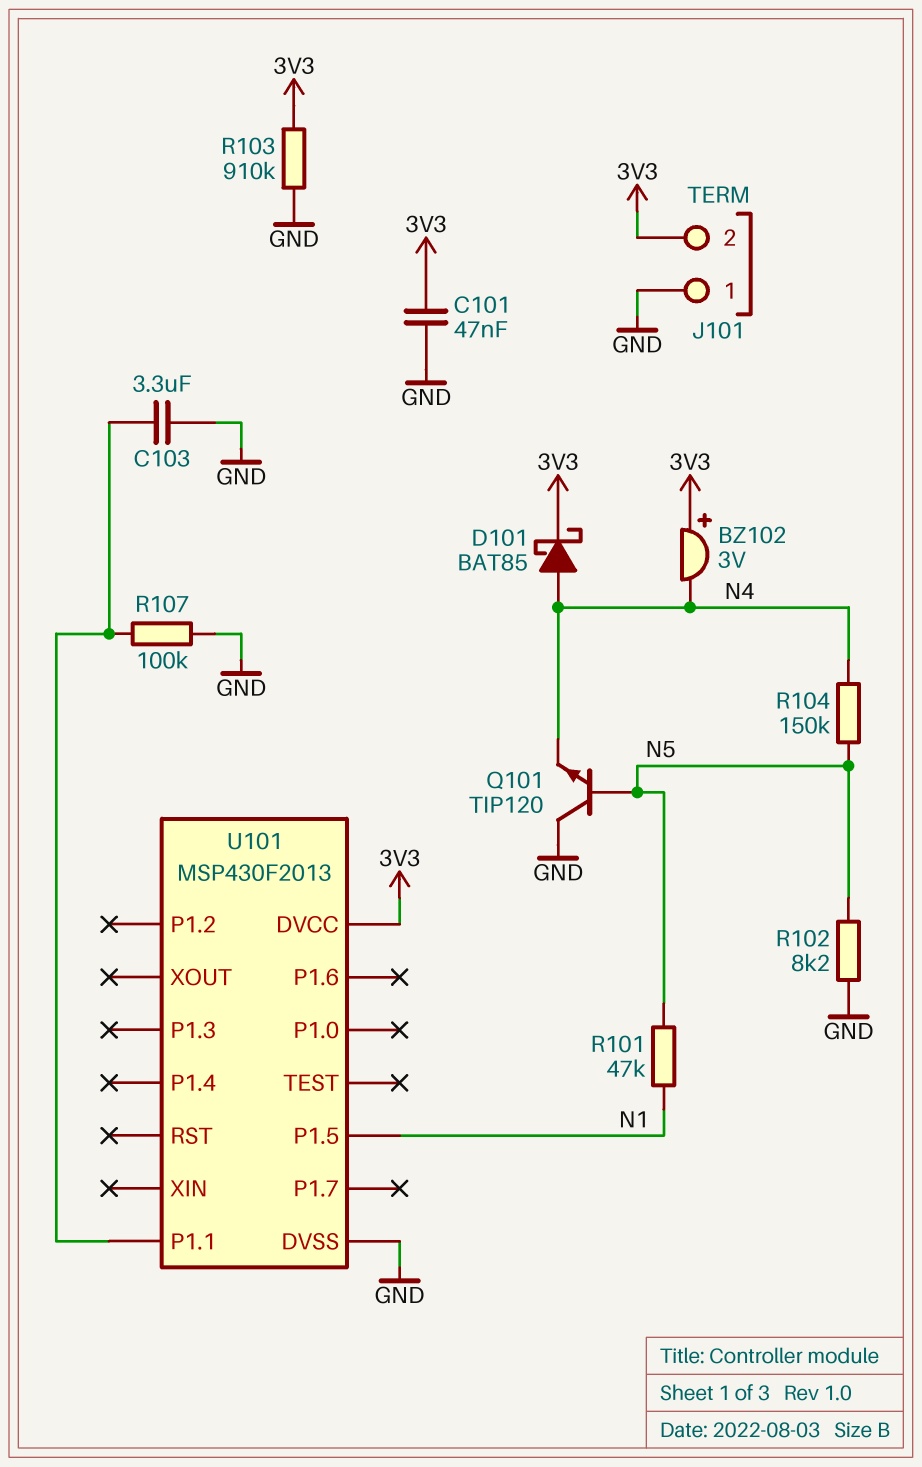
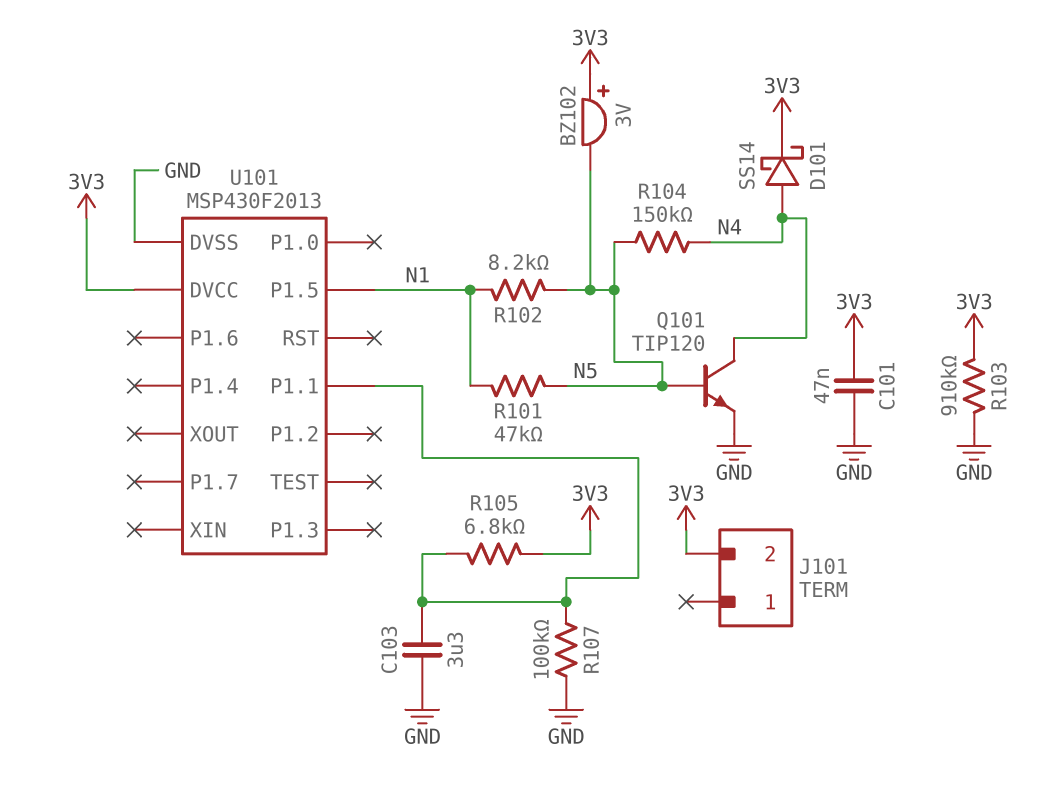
BZ102: buzzer 3V (plus 3V3, minus N4) -> buzzer 3V (plus 3V3, minus N5)
D101: schottky BAT85 (A N4, K 3V3) -> schottky SS14 (A N4, K 3V3)
J101 pin 1: GND -> none
Q101: NPN TIP120 (B N5, C GND, E N4) -> NPN TIP120 (B N5, C N4, E GND)
R102: 8.2k (GND, N5) -> 8.2k (N1, N5)
R105: none -> 6.8k (3V3, U101/P1.1)

